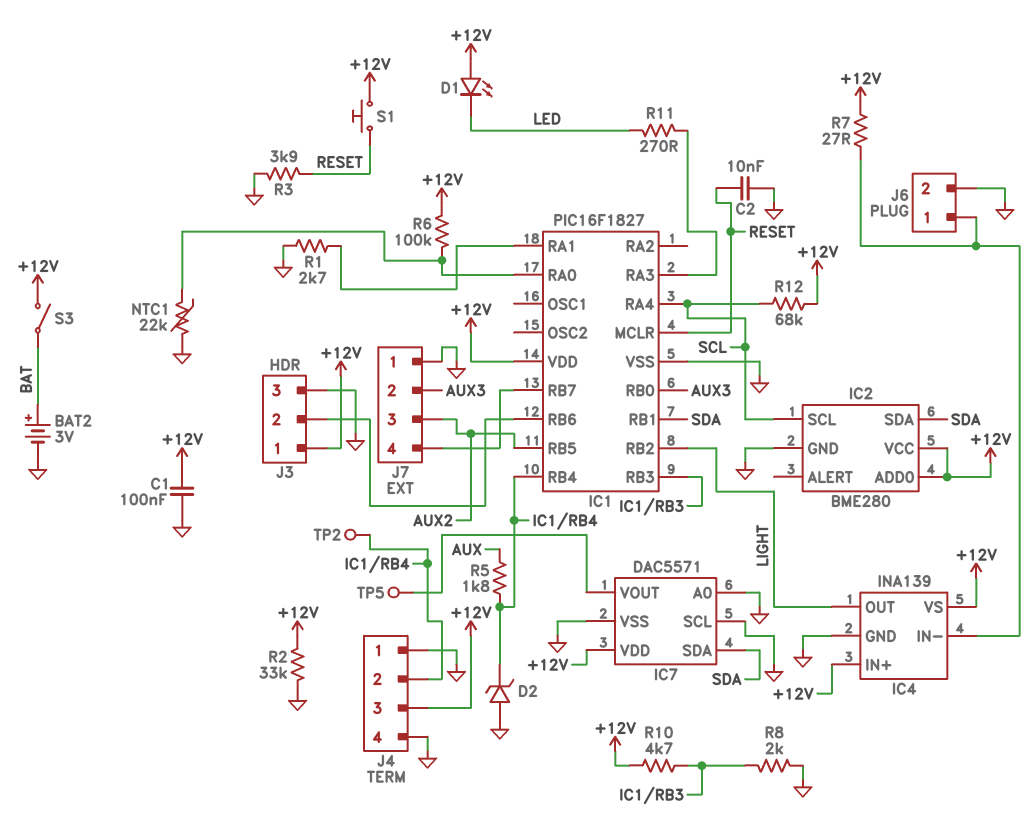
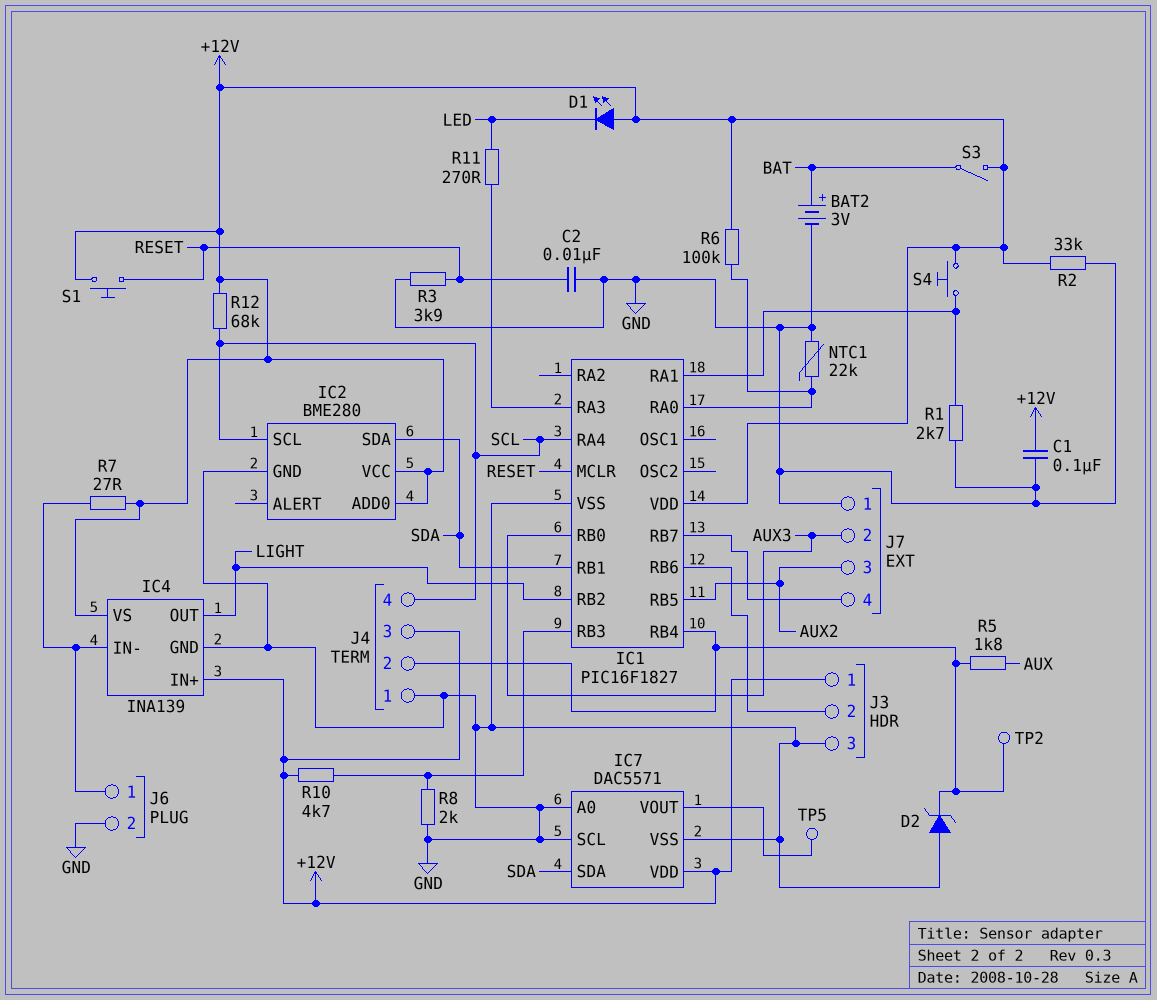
J4 pin 4: GND -> SCL
S4: none -> button (+12V, IC1/RA1)

